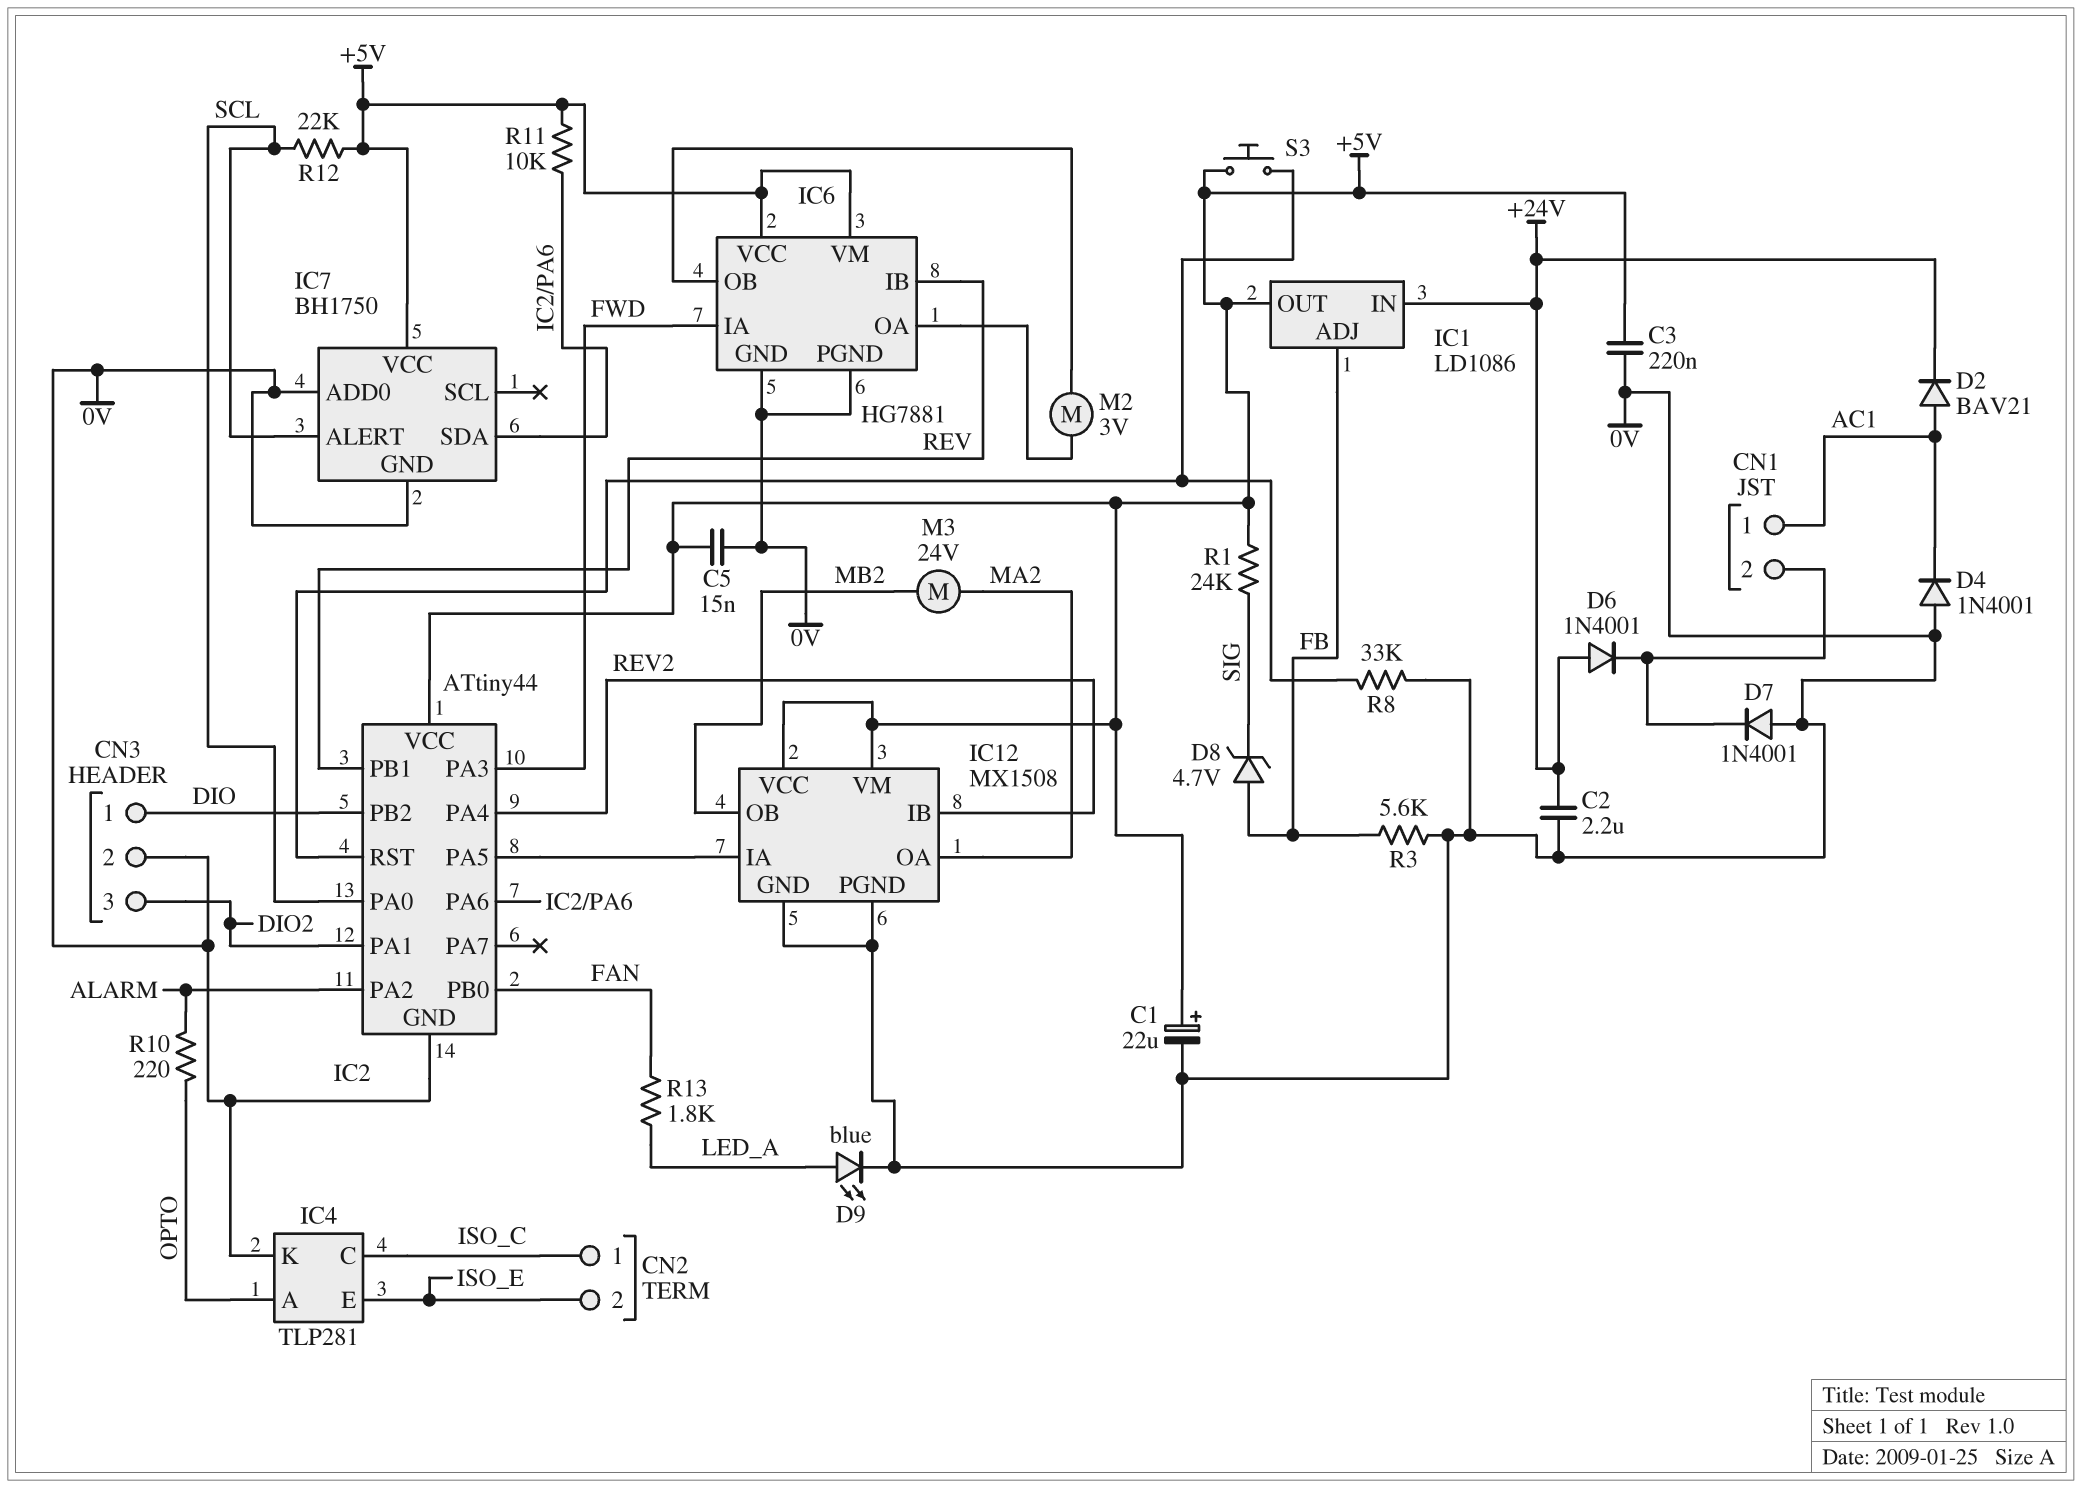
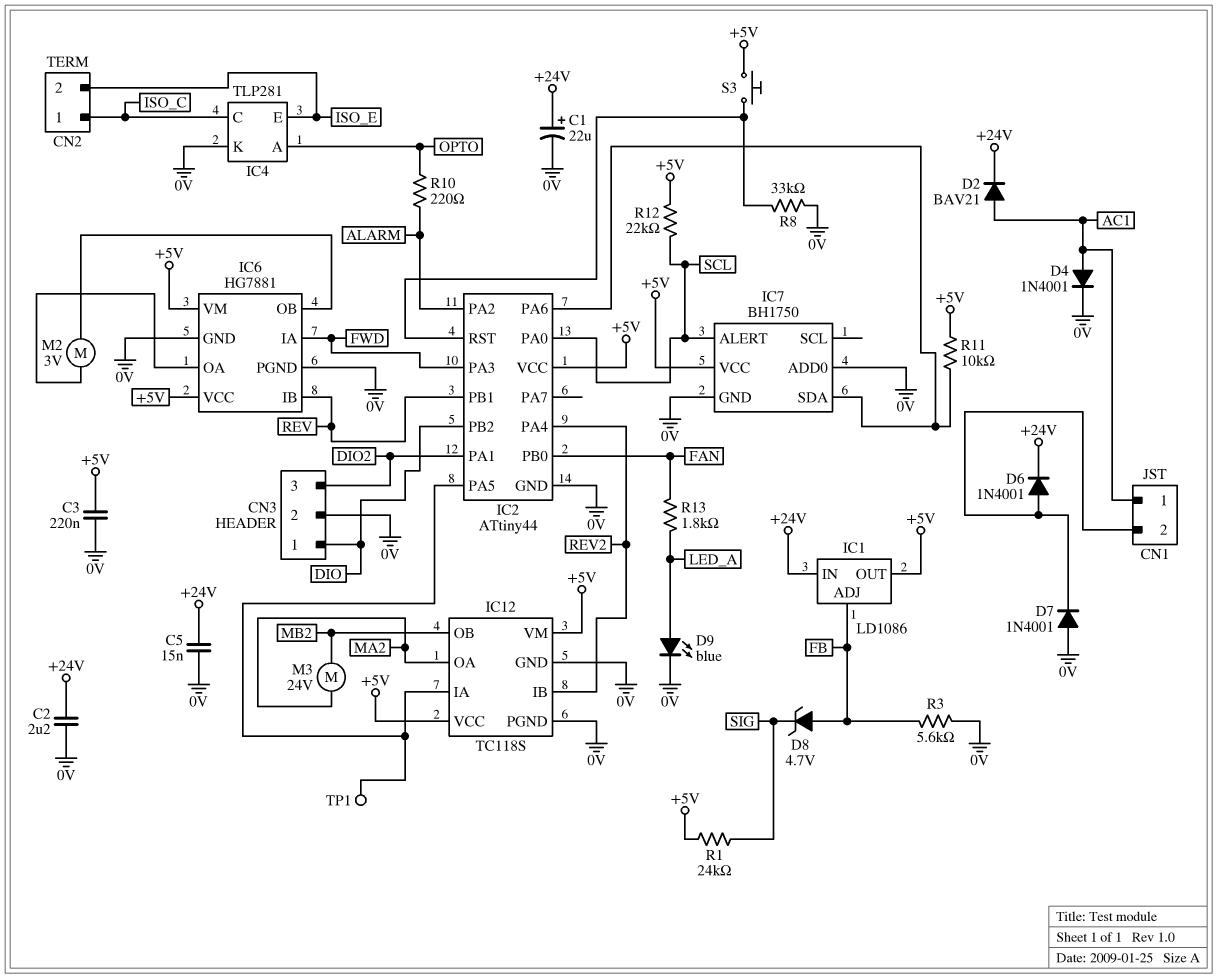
C1: 22uF (plus +5V, minus 0V) -> 22uF (plus +24V, minus 0V)
C5: 15nF (+5V, 0V) -> 15nF (+24V, 0V)
D4: diode 1N4001 (A 0V, K AC1) -> diode 1N4001 (A AC1, K 0V)
D6: diode 1N4001 (A +24V, K CN1/2) -> diode 1N4001 (A CN1/2, K +24V)
IC12: MX1508 -> TC118S
TP1: none -> test point (IC2/PA5)

